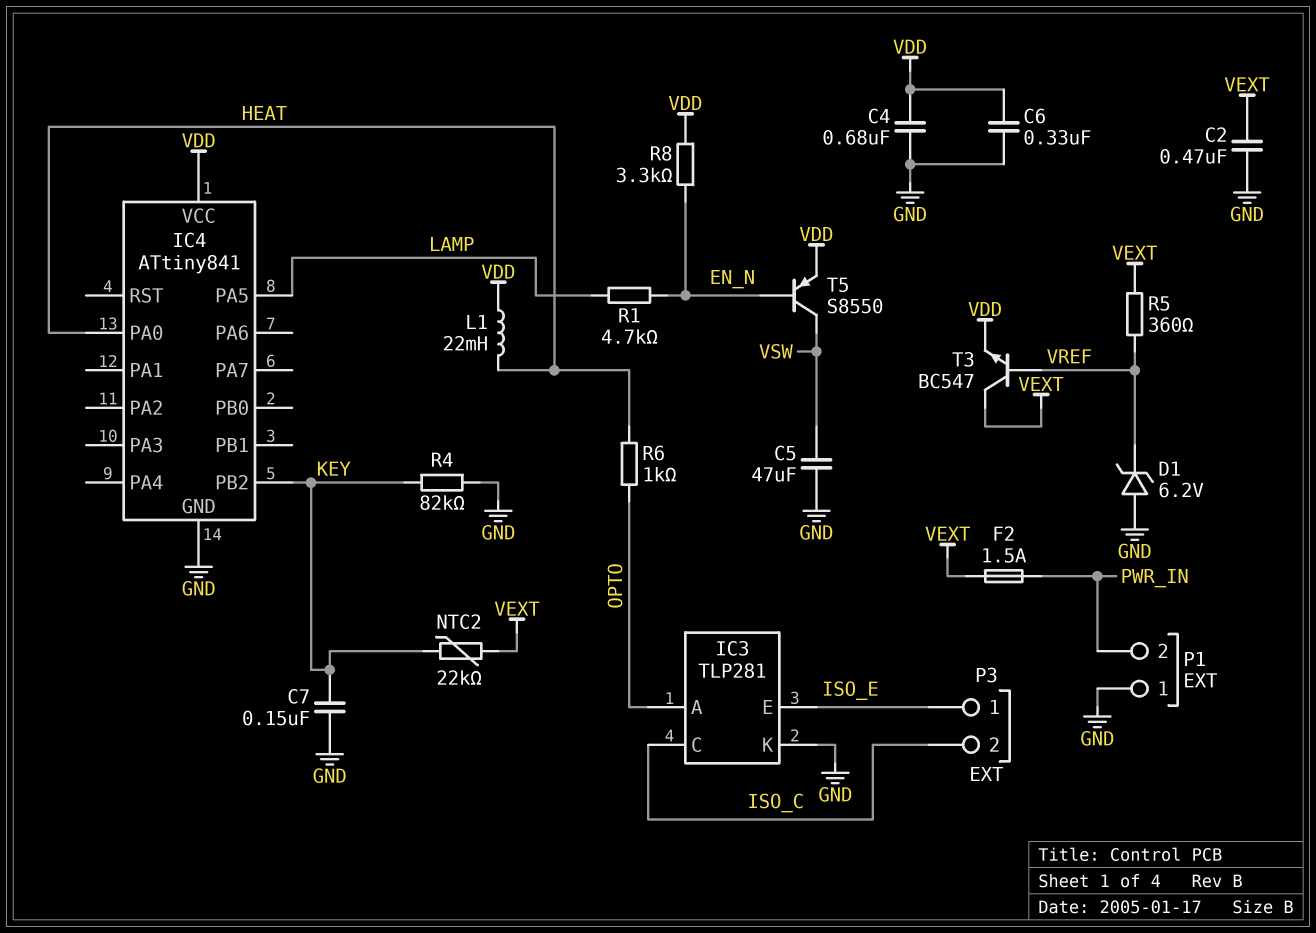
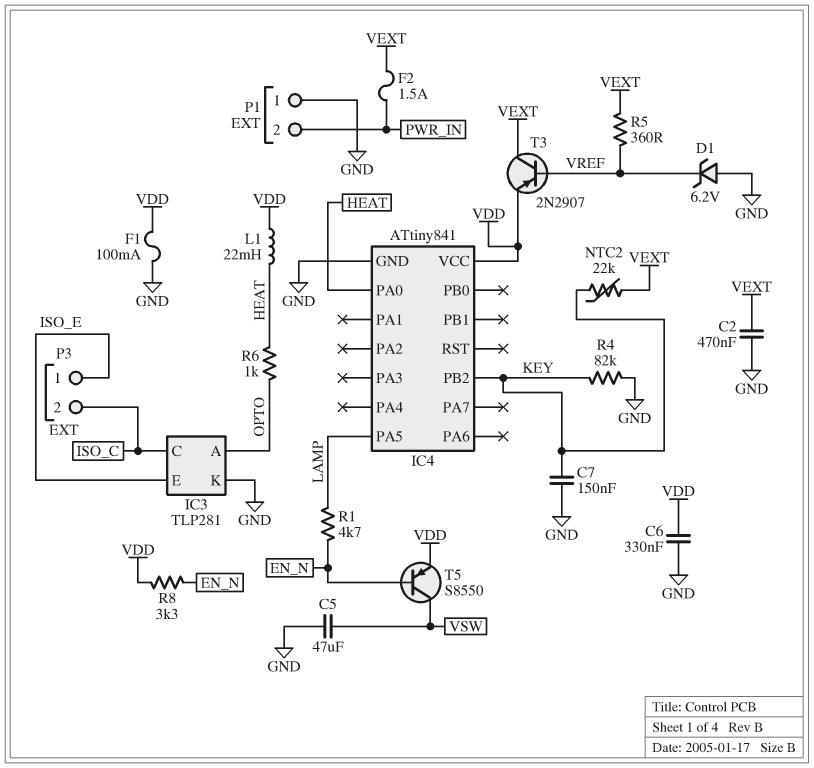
C4: 680nF (GND, VDD) -> none
F1: none -> 100mA (GND, VDD)
T3: NPN BC547 (B VREF, C VEXT, E VDD) -> PNP 2N2907 (B VREF, C VEXT, E VDD)

